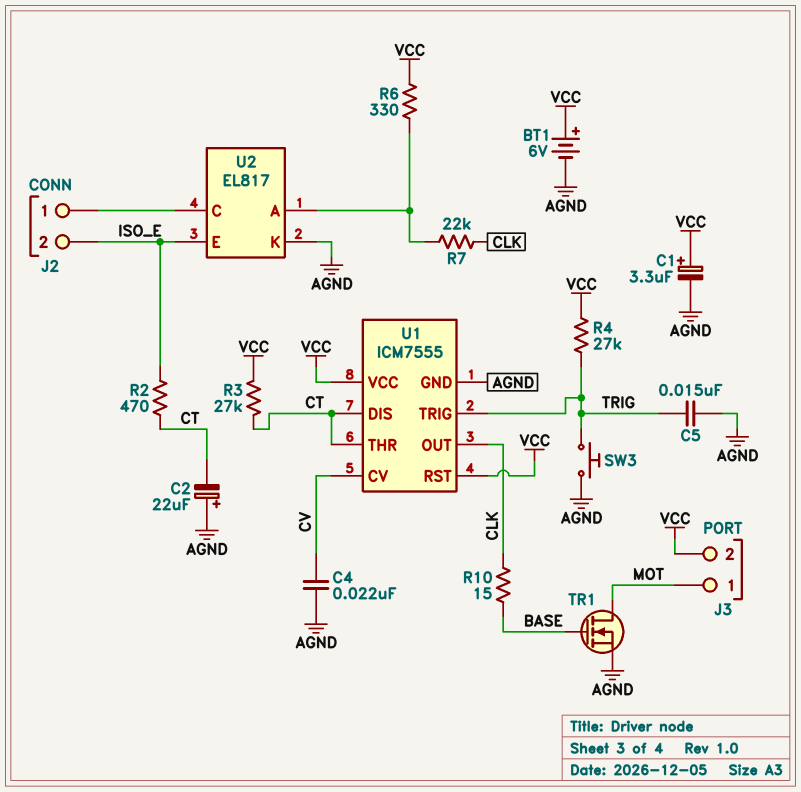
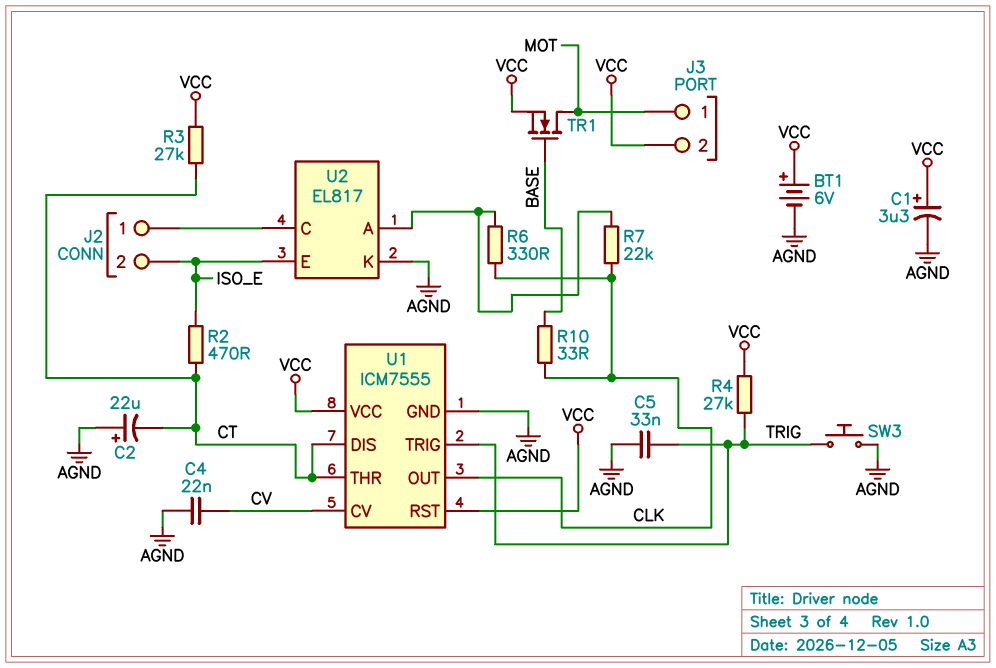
C5: 15nF (AGND, TRIG) -> 33nF (AGND, TRIG)
R6: 330 (U2/A, VCC) -> 330 (CLK, U2/A)
R10: 15 (BASE, CLK) -> 33 (BASE, CLK)
TR1: NMOS (G BASE, D MOT, S AGND) -> NMOS (G BASE, D MOT, S VCC)

